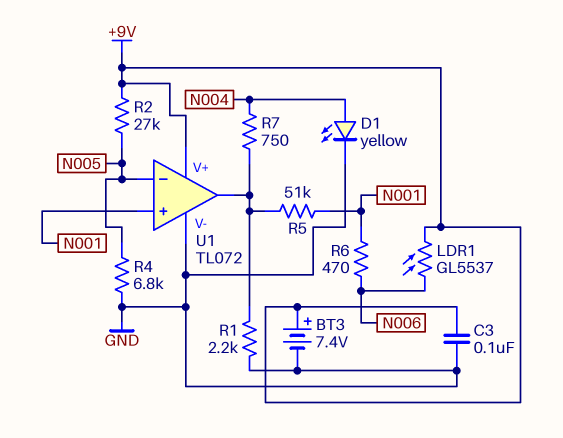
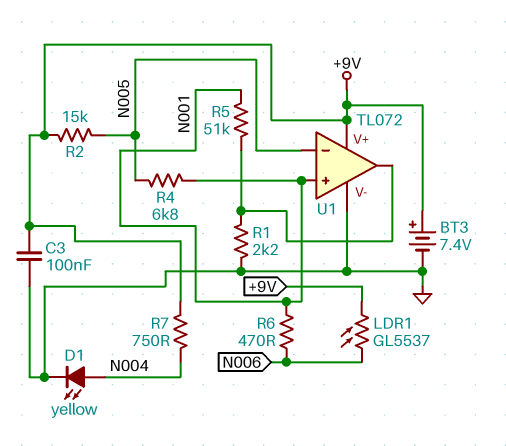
R2: 27k (+9V, N005) -> 15k (+9V, N005)
R4: 6.8k (GND, N005) -> 6.8k (N001, N005)
R7: 750 (N004, U1/out) -> 750 (+9V, N004)

